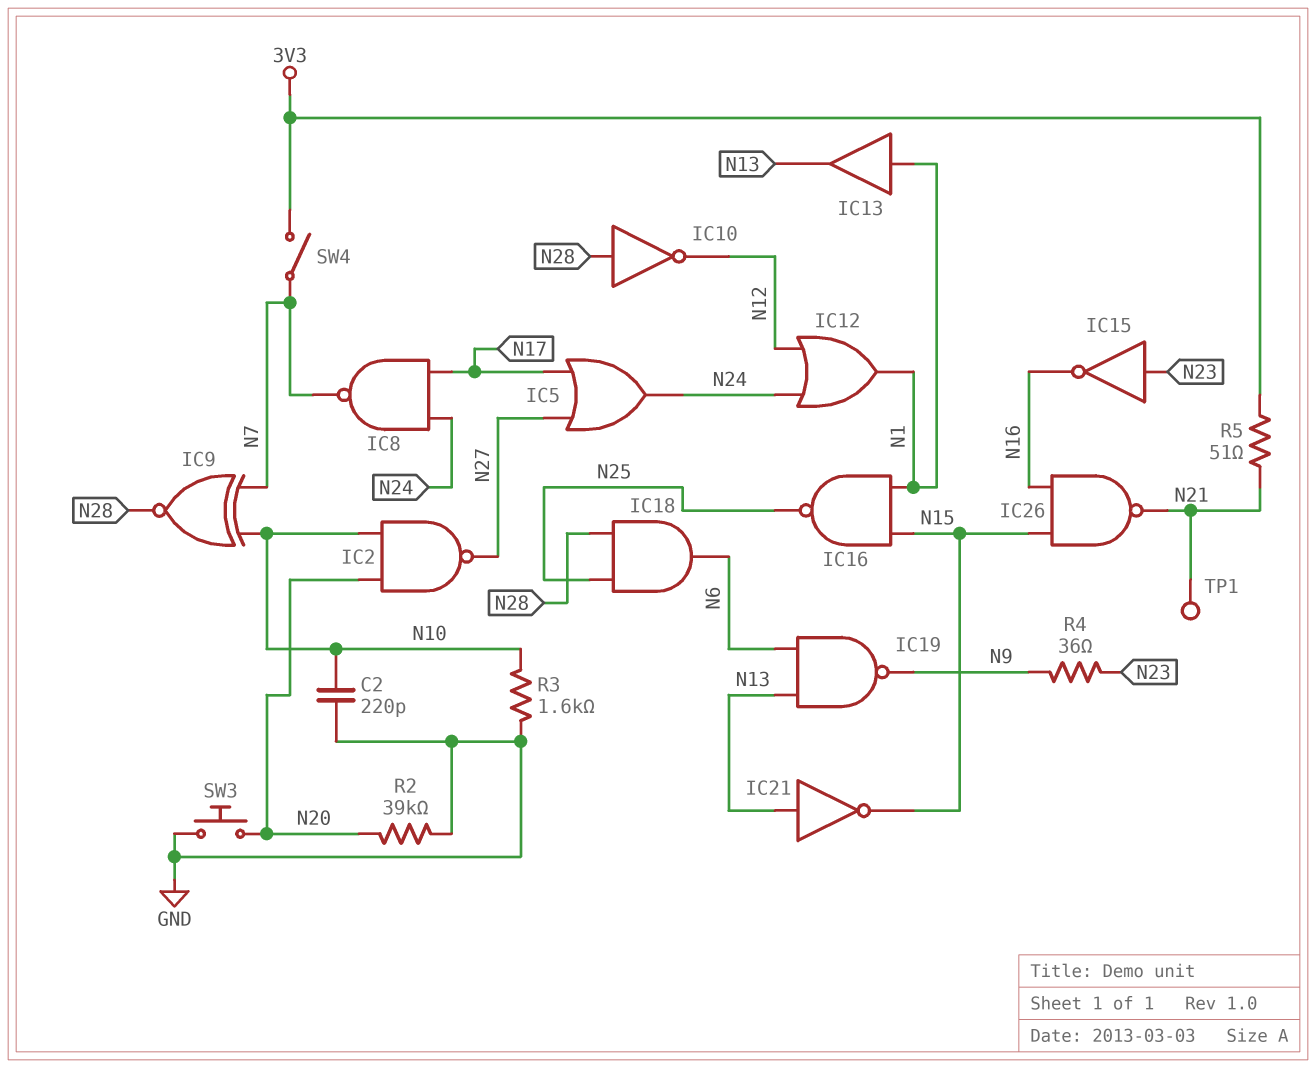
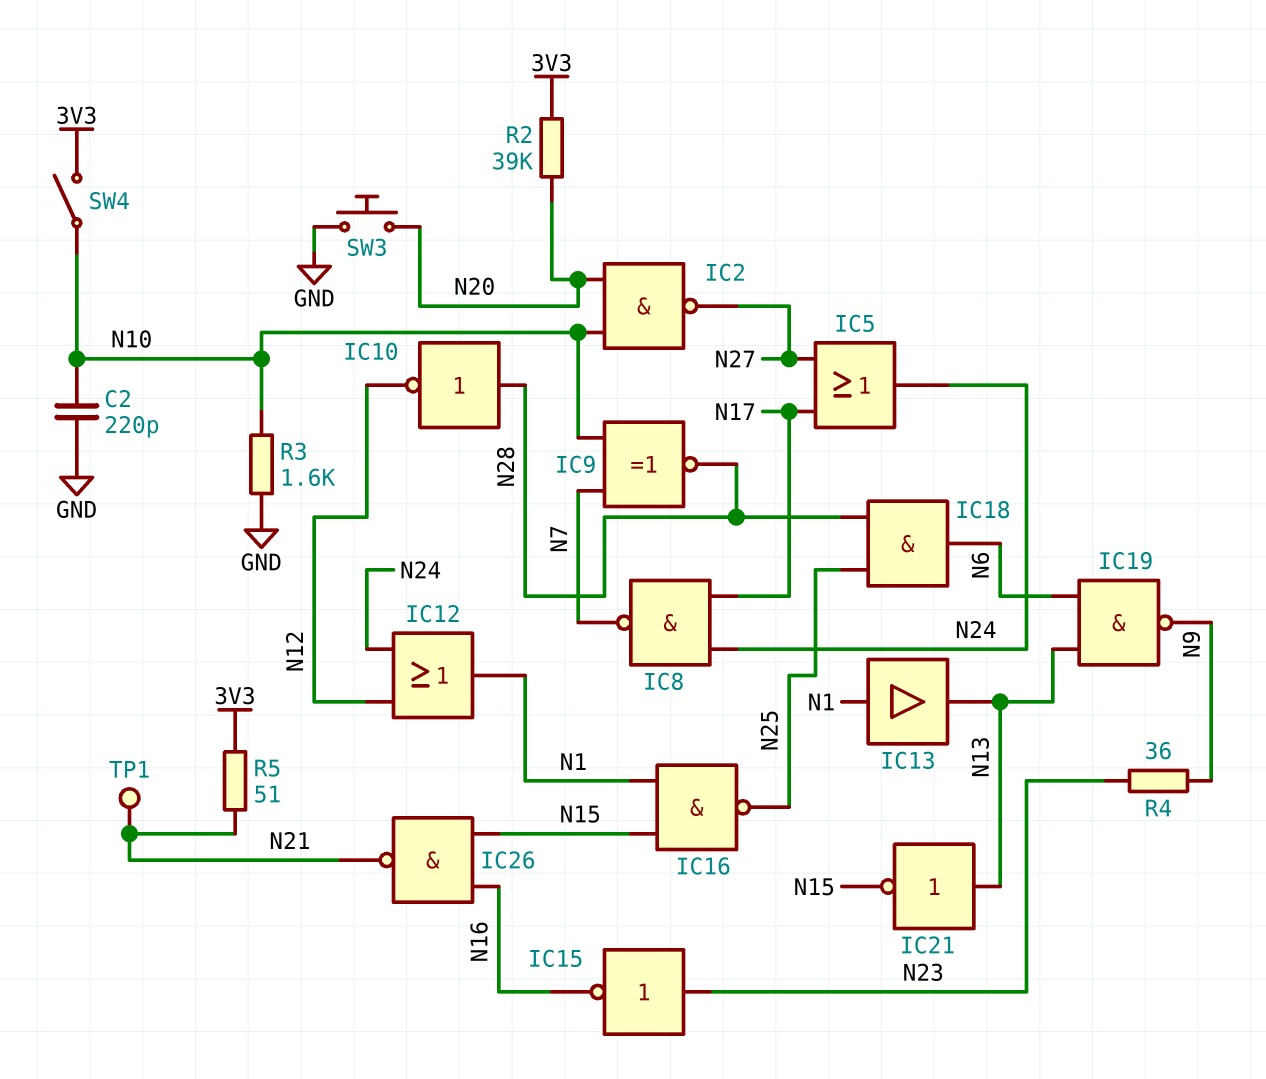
R2: 39k (GND, N20) -> 39k (3V3, N20)
SW4: switch (3V3, N7) -> switch (3V3, N10)

